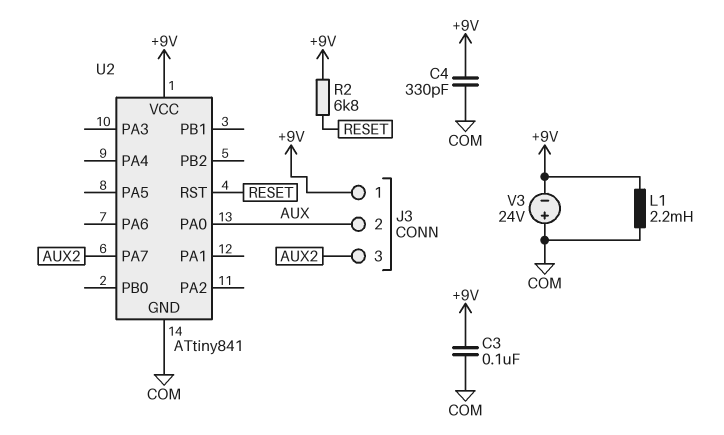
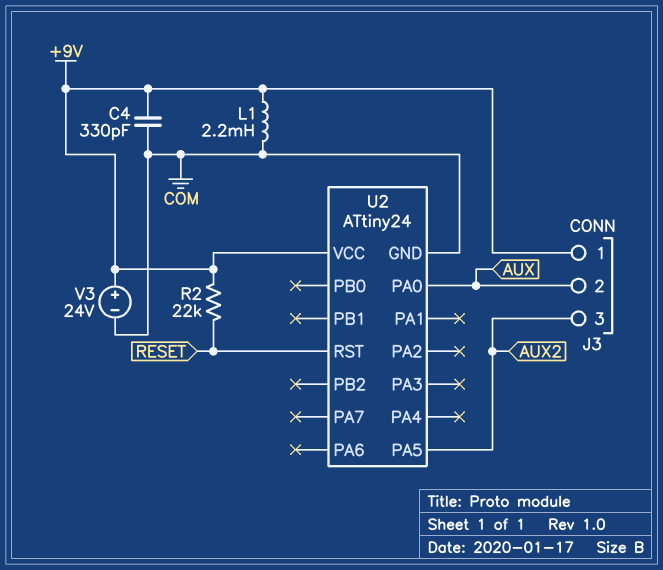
C3: 100nF (+9V, COM) -> none
R2: 6.8k (+9V, RESET) -> 22k (+9V, RESET)
U2: ATtiny841 -> ATtiny24
U2 pin PA5: none -> AUX2
U2 pin PA7: AUX2 -> none
V3: 24V (plus COM, minus +9V) -> 24V (plus +9V, minus COM)

